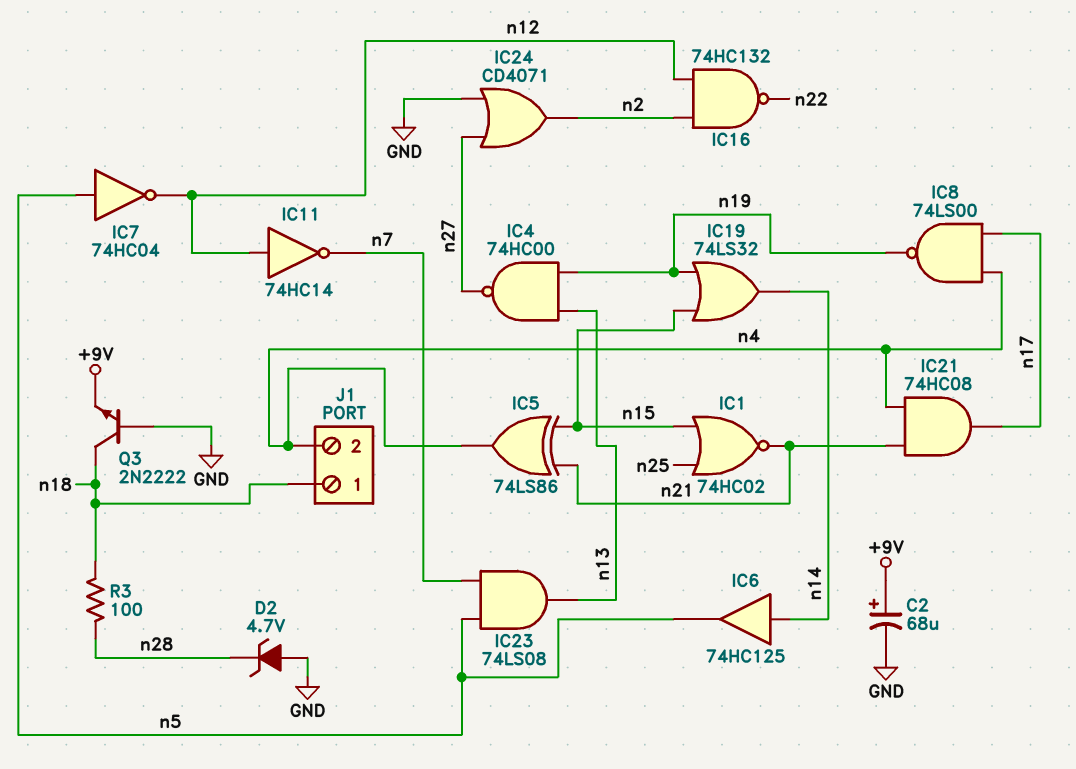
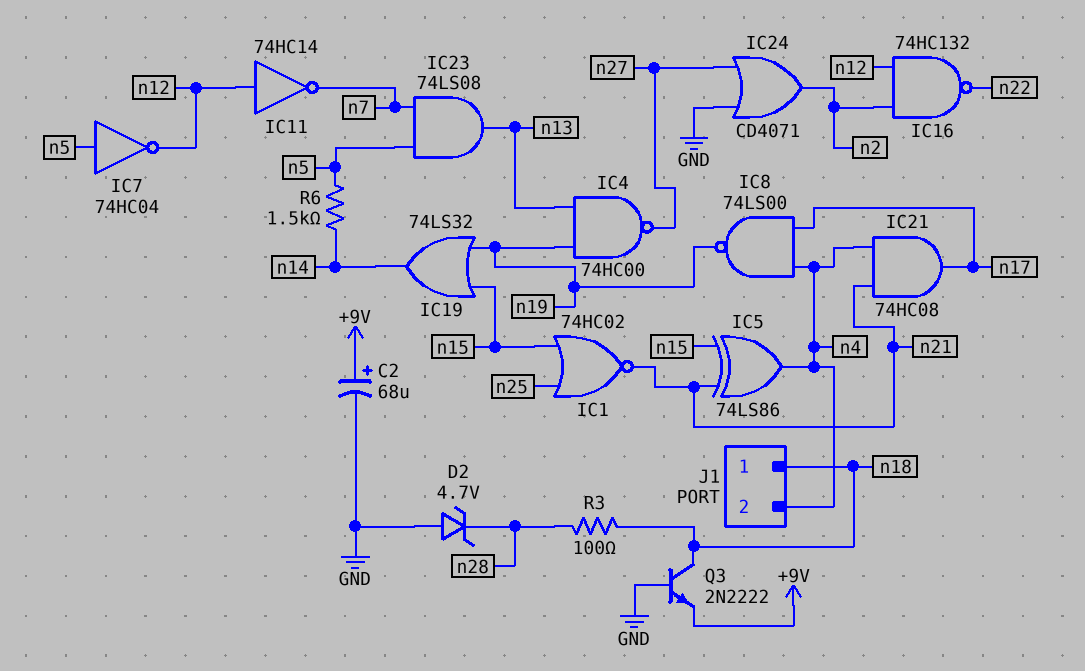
IC6: buffer 74HC125 (in n14, out n5) -> none
R6: none -> 1.5k (n5, n14)

